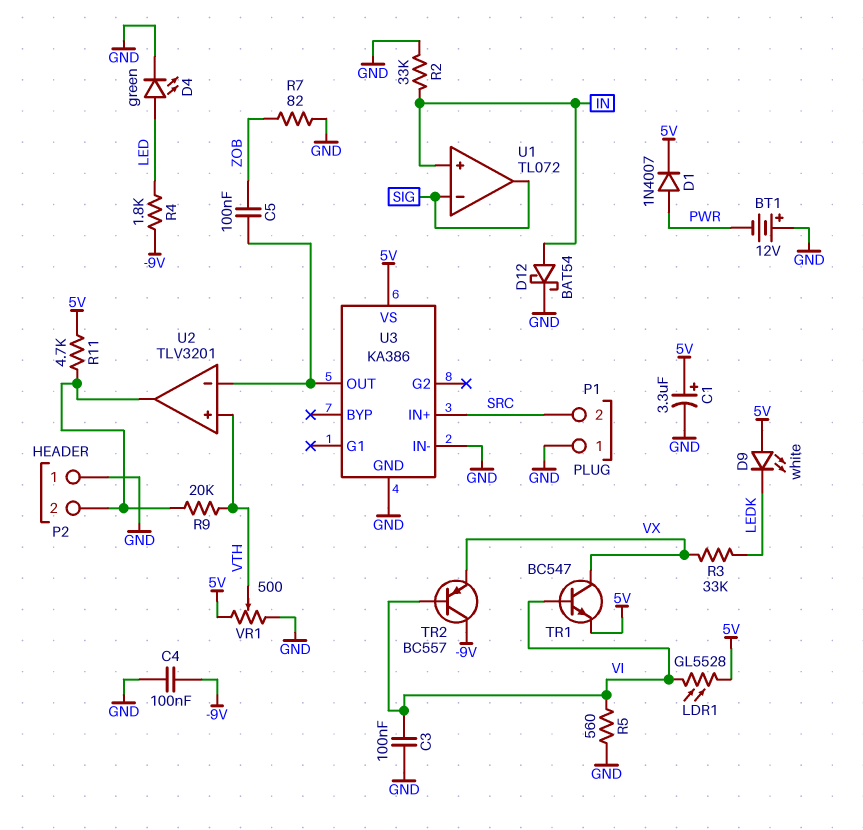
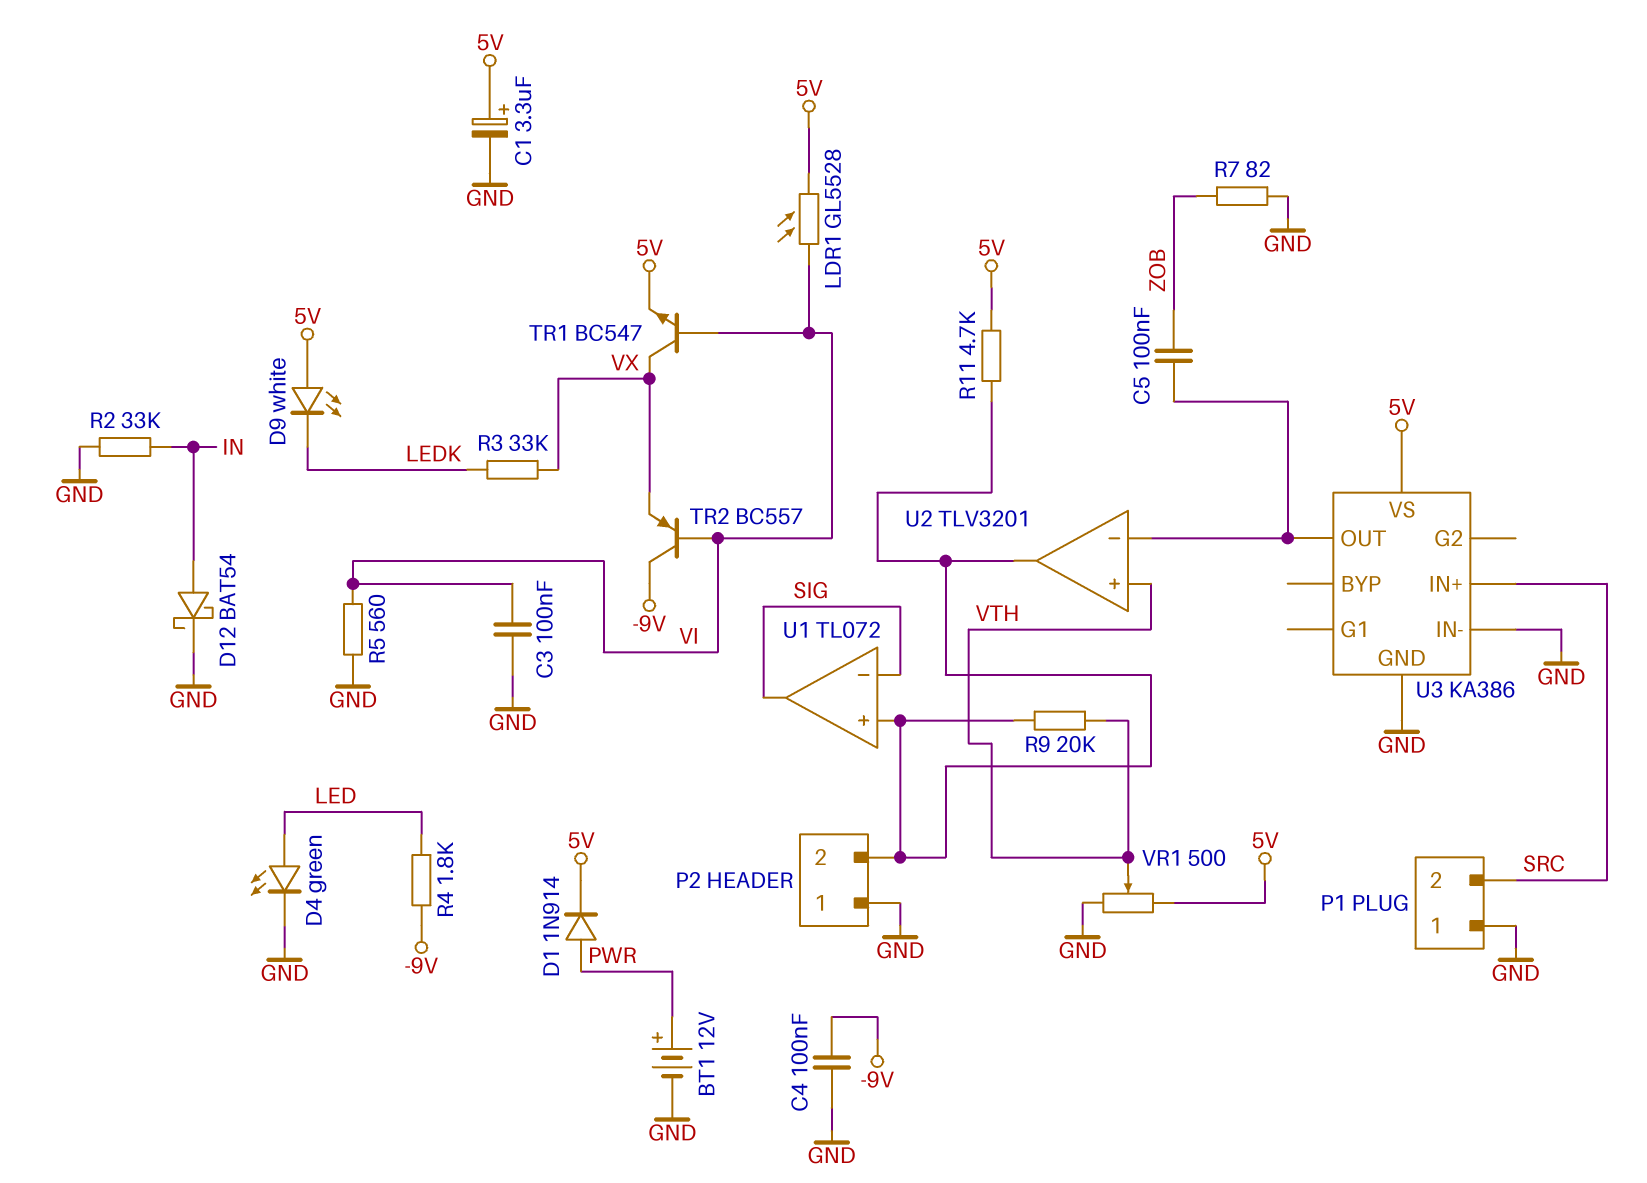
BT1: 12V (plus GND, minus PWR) -> 12V (plus PWR, minus GND)
D1: diode 1N4007 (A PWR, K 5V) -> diode 1N914 (A PWR, K 5V)
U1 pin in+: IN -> P2/2

